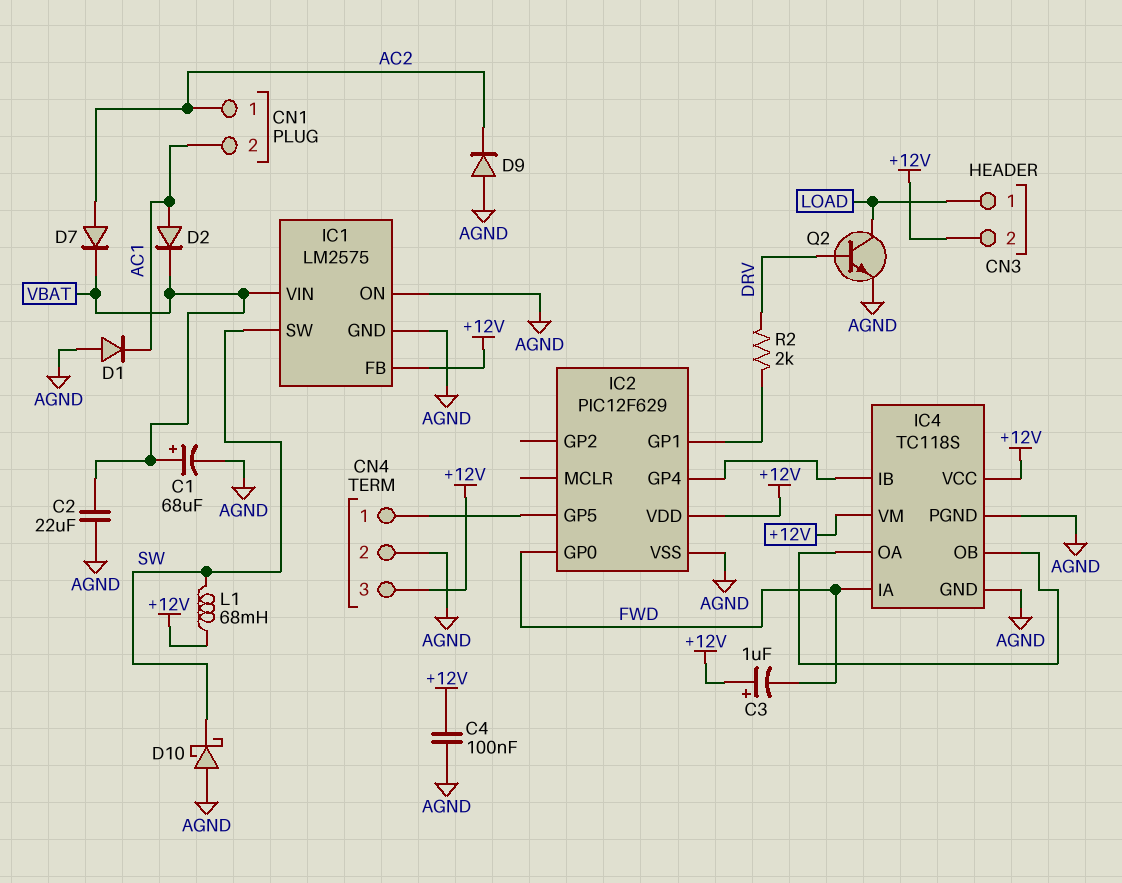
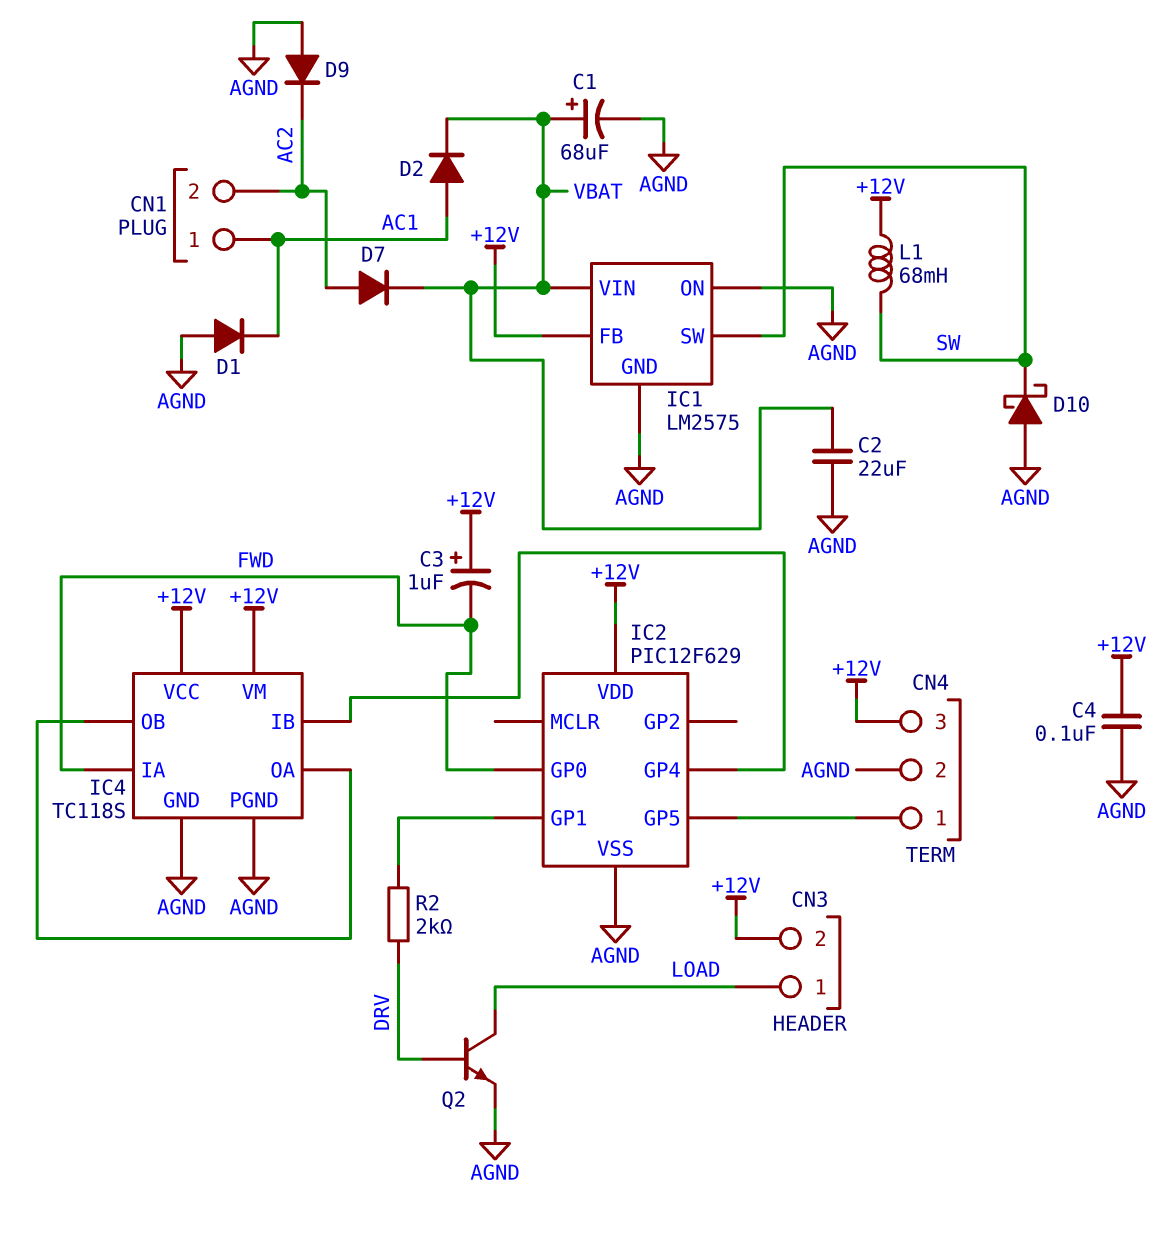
CN1 pin 1: AC2 -> AC1
CN1 pin 2: AC1 -> AC2

